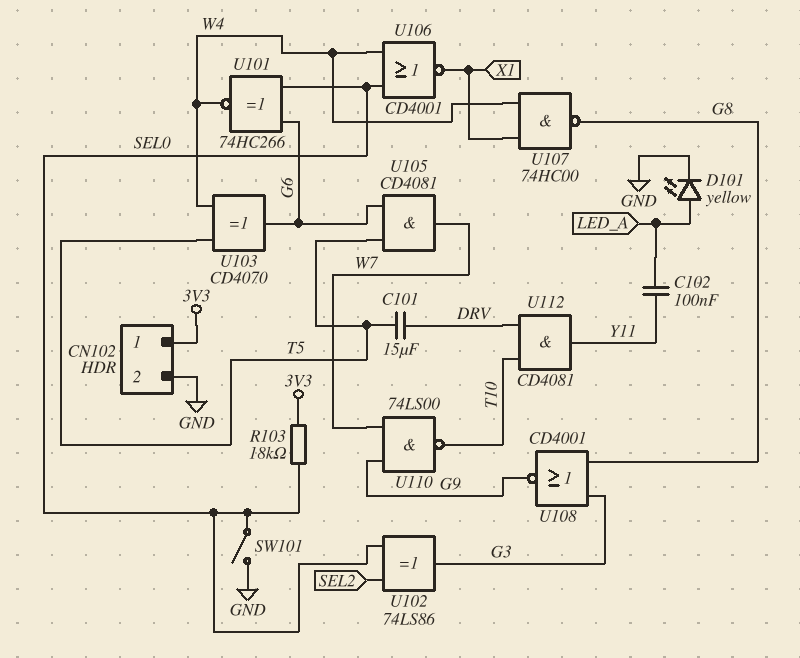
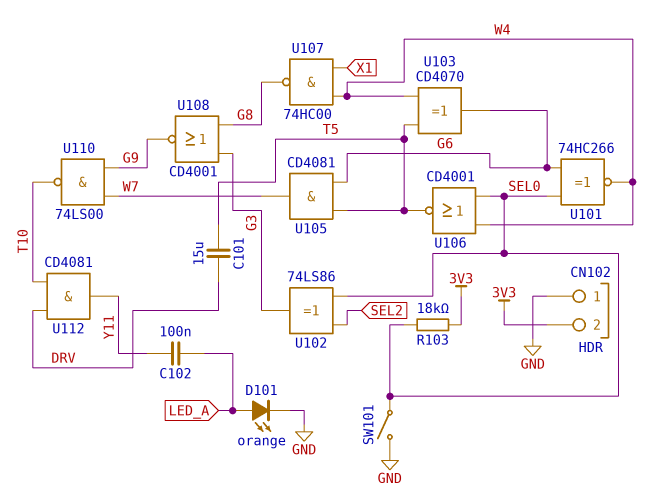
CN102 pin 1: 3V3 -> GND
CN102 pin 2: GND -> 3V3
D101: LED yellow (A LED_A, K GND) -> LED orange (A LED_A, K GND)
U106: NOR CD4001 (in SEL0, in W4, out X1) -> NOR CD4001 (in SEL0, in W4, out T5)

